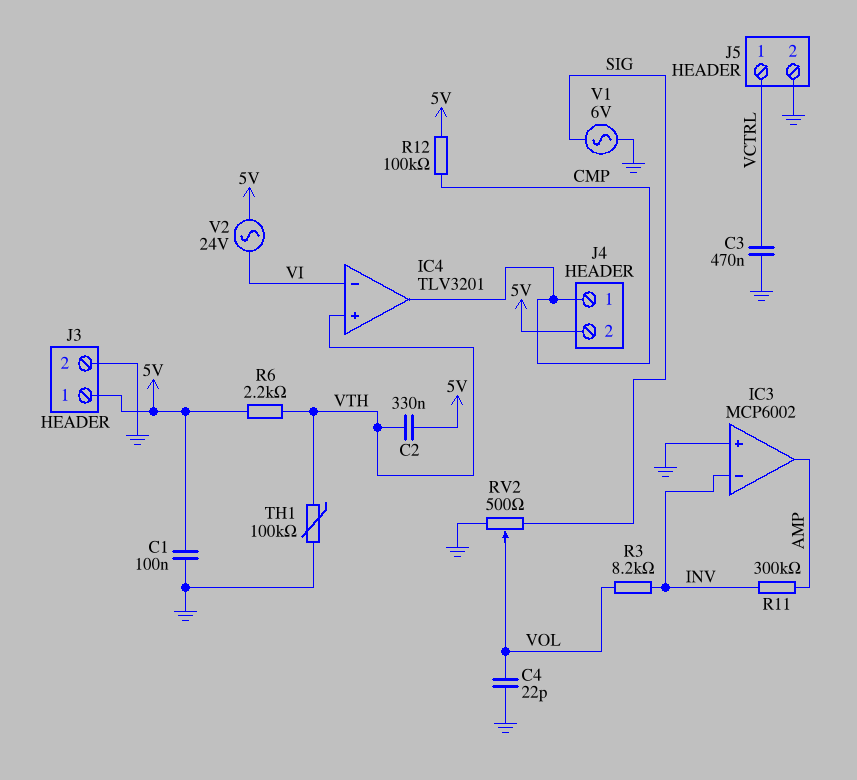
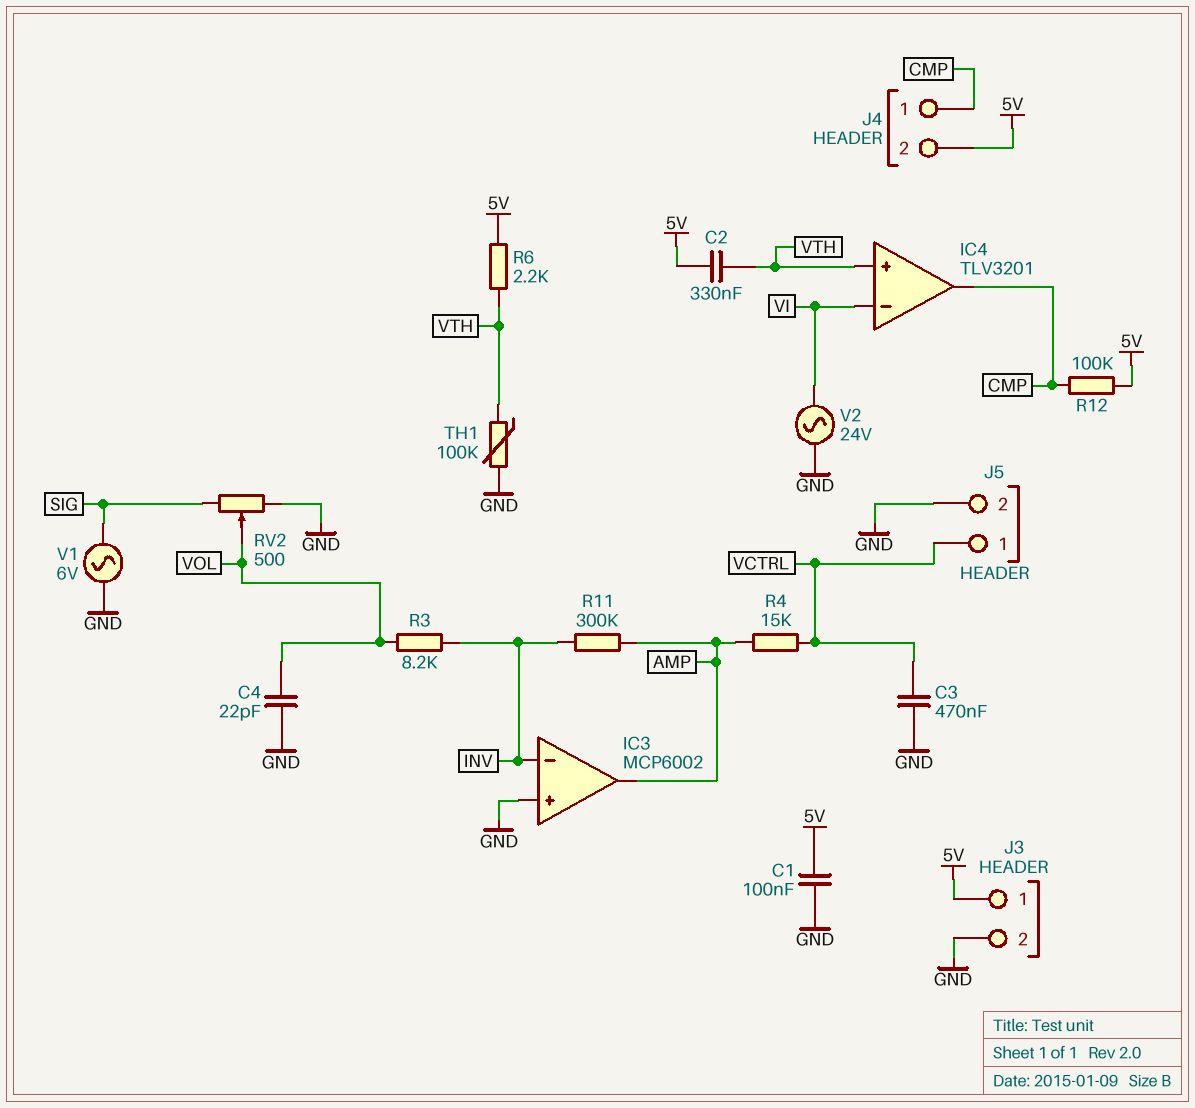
R4: none -> 15k (AMP, VCTRL)
V2: AC 24V (5V, VI) -> AC 24V (GND, VI)

